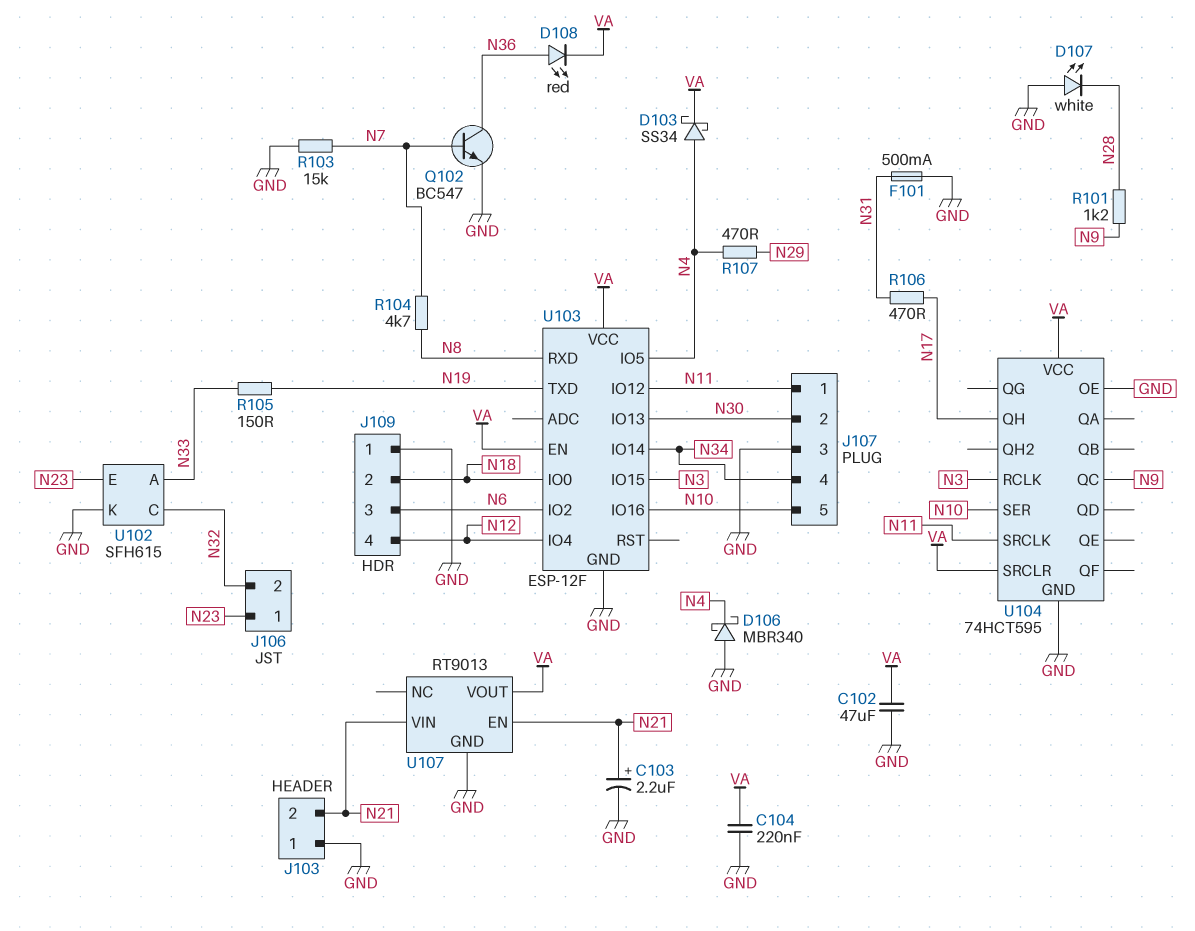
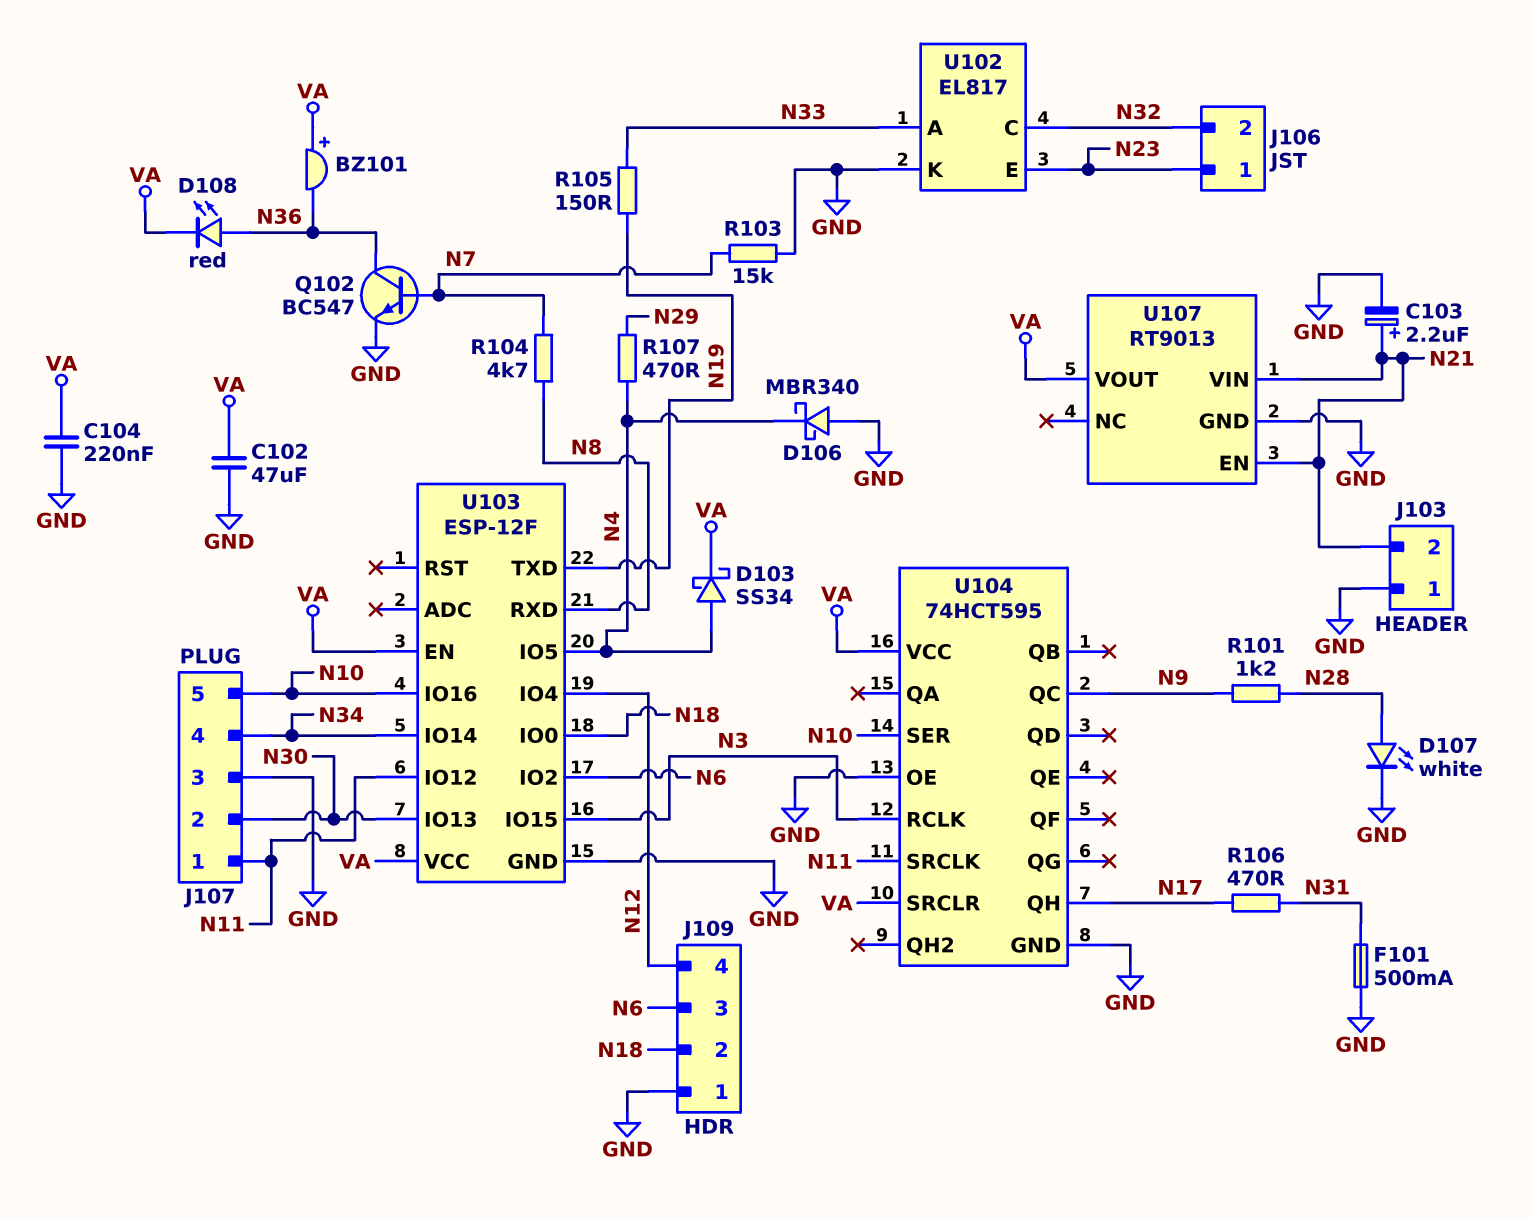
BZ101: none -> buzzer (plus VA, minus N36)
D107: LED white (A GND, K N28) -> LED white (A N28, K GND)
U102: SFH615 -> EL817

